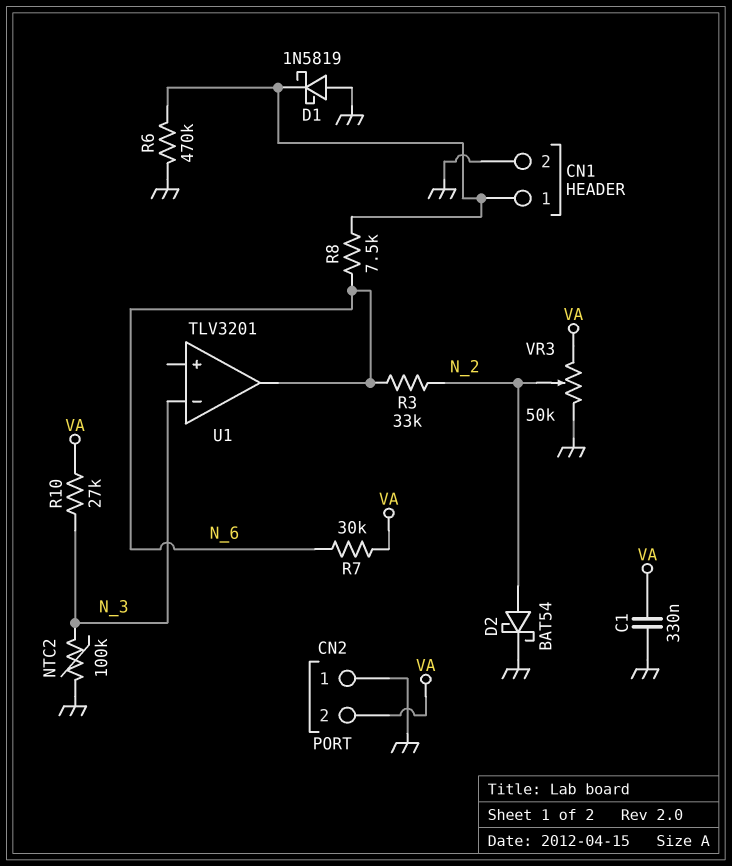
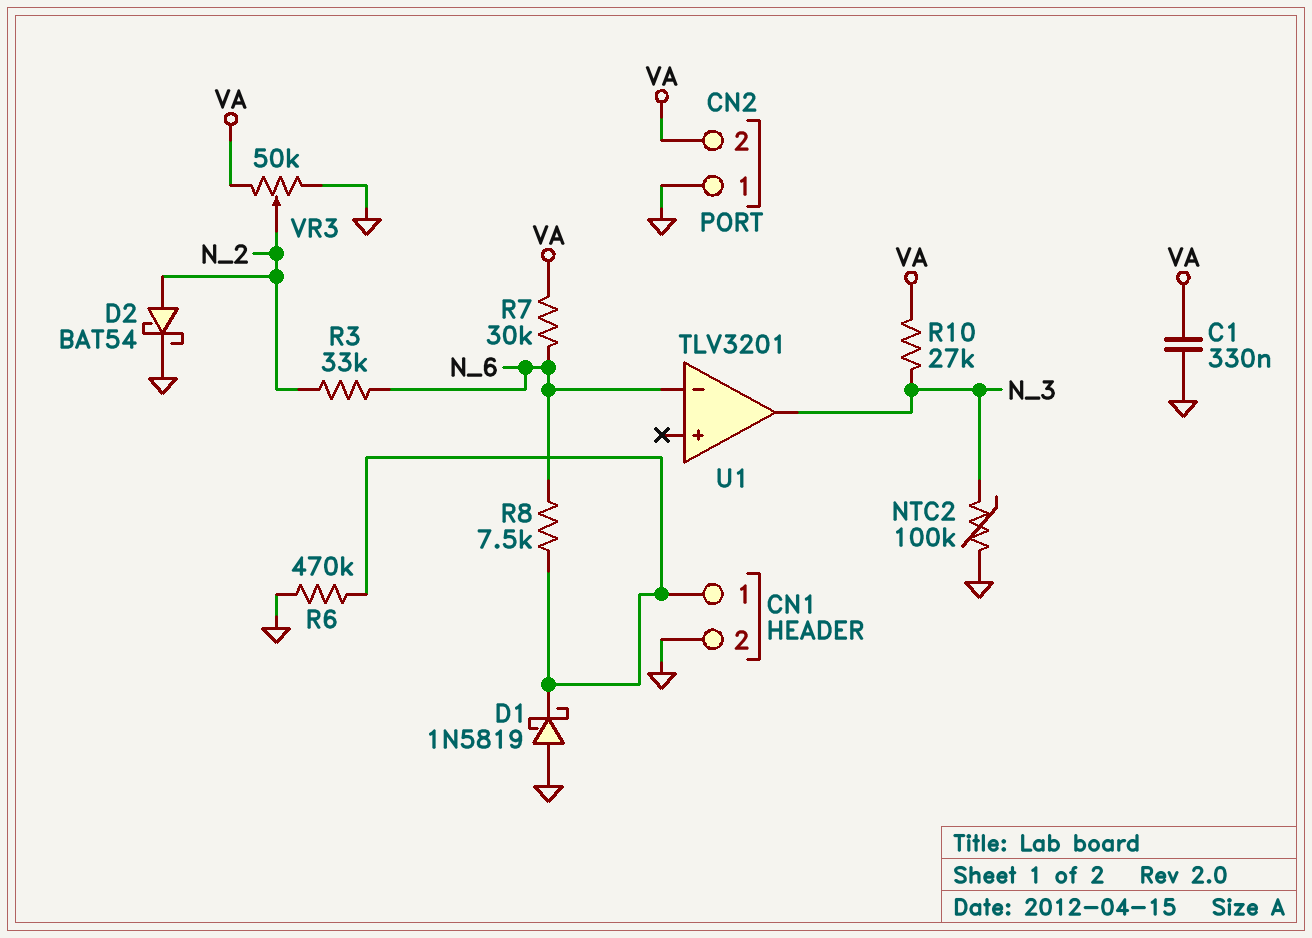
U1 pin in-: N_3 -> N_6
U1 pin out: N_6 -> N_3

